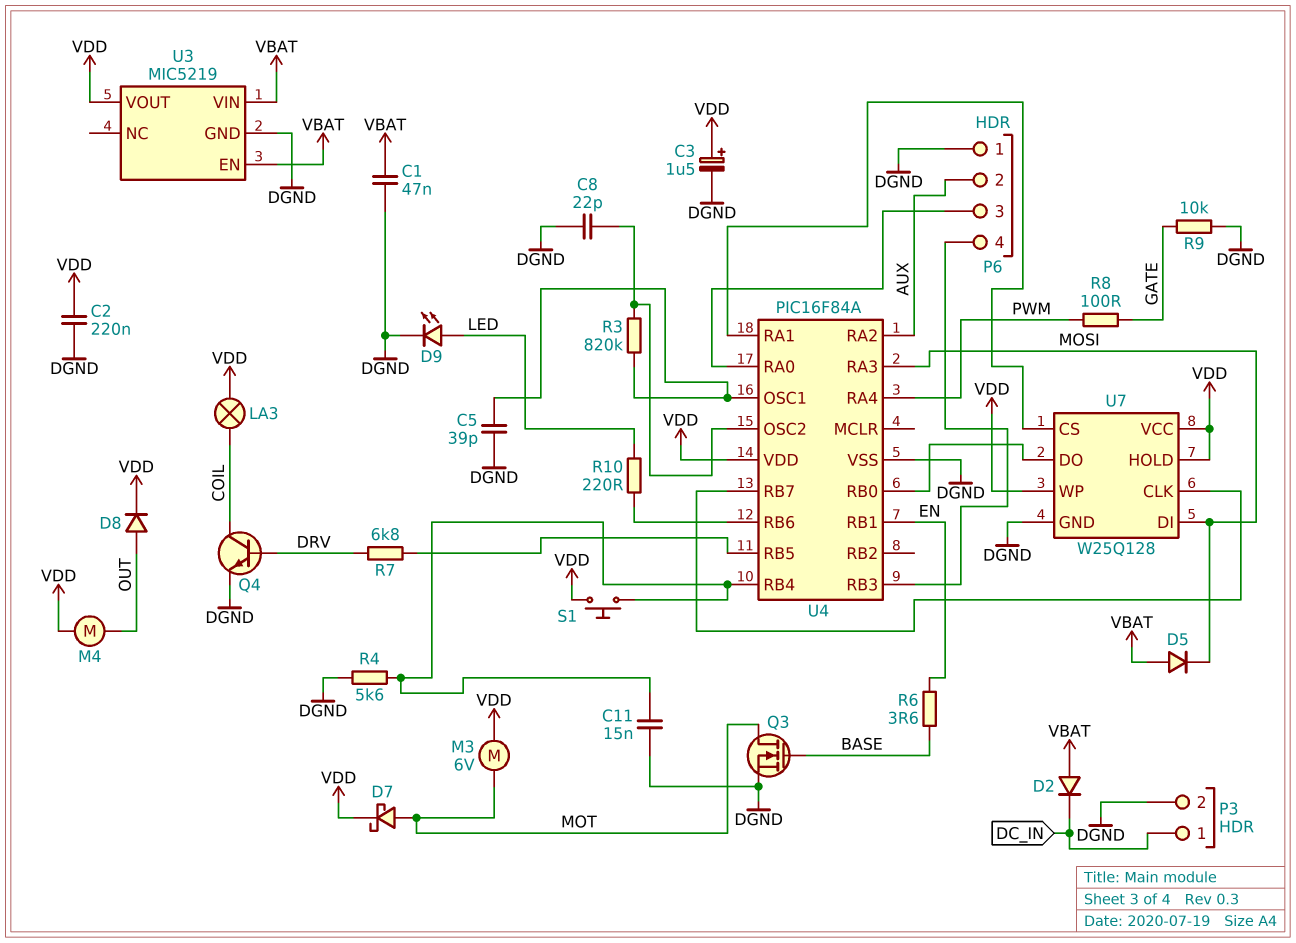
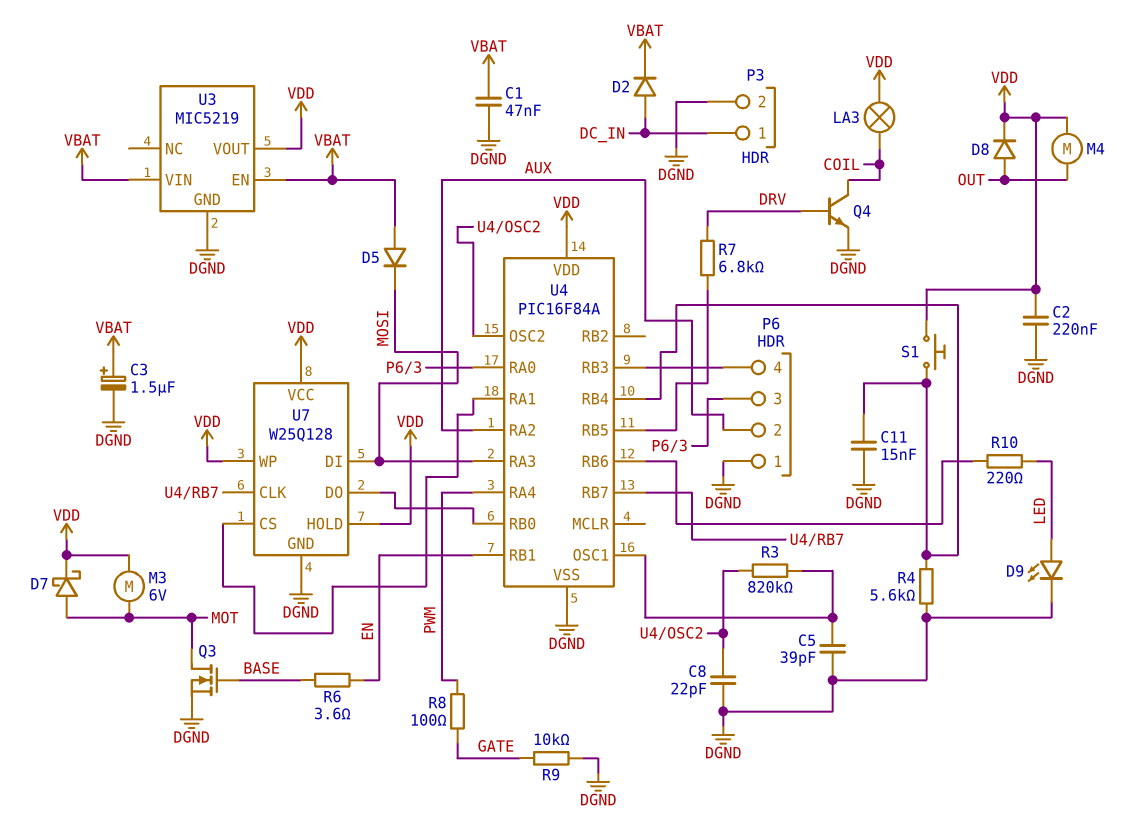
C3: 1.5uF (plus VDD, minus DGND) -> 1.5uF (plus VBAT, minus DGND)
D2: diode (A VBAT, K DC_IN) -> diode (A DC_IN, K VBAT)

